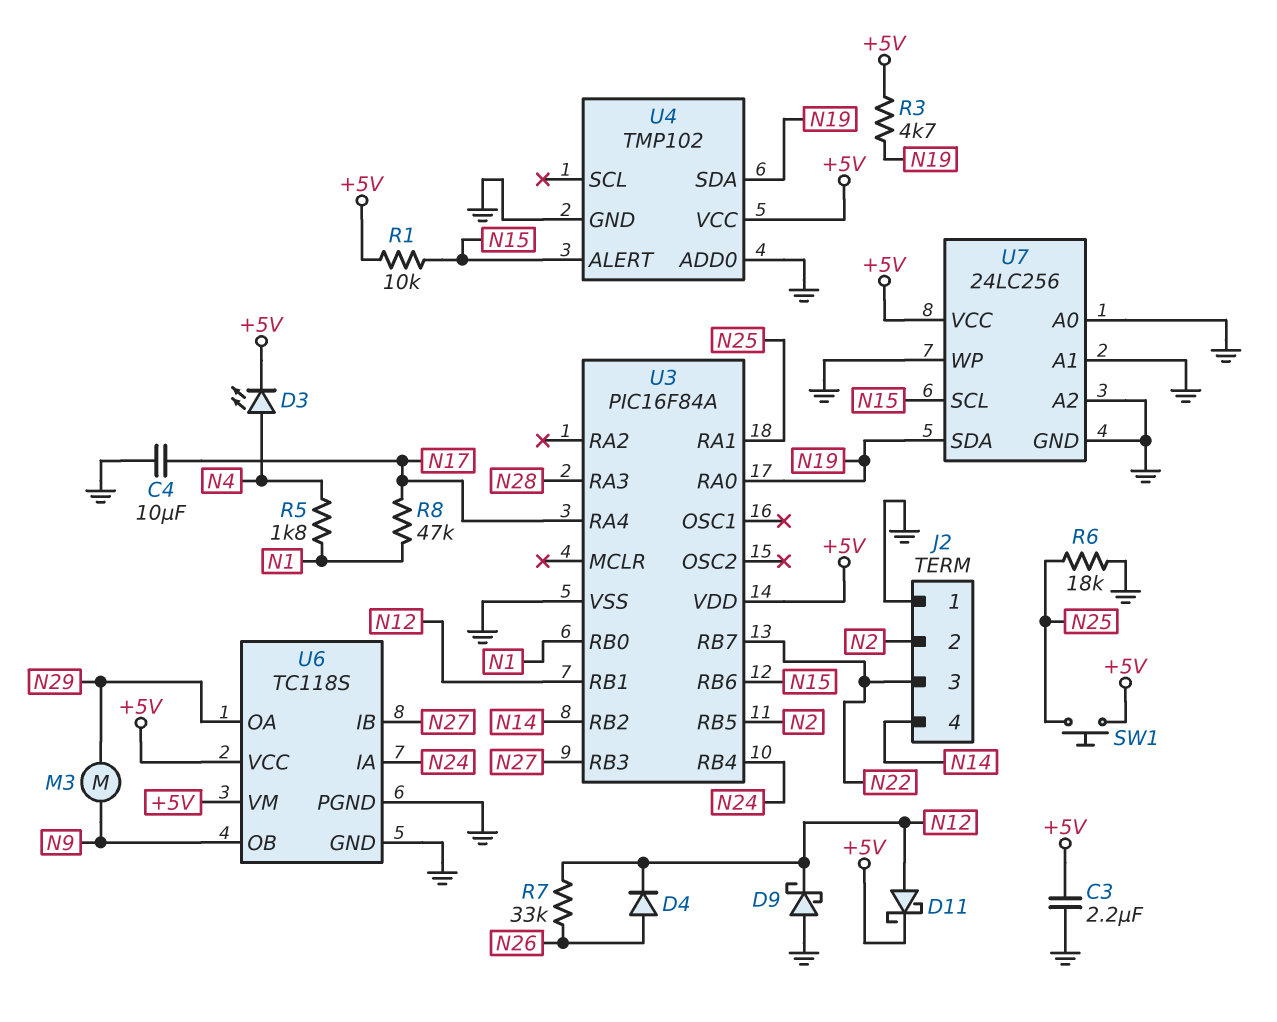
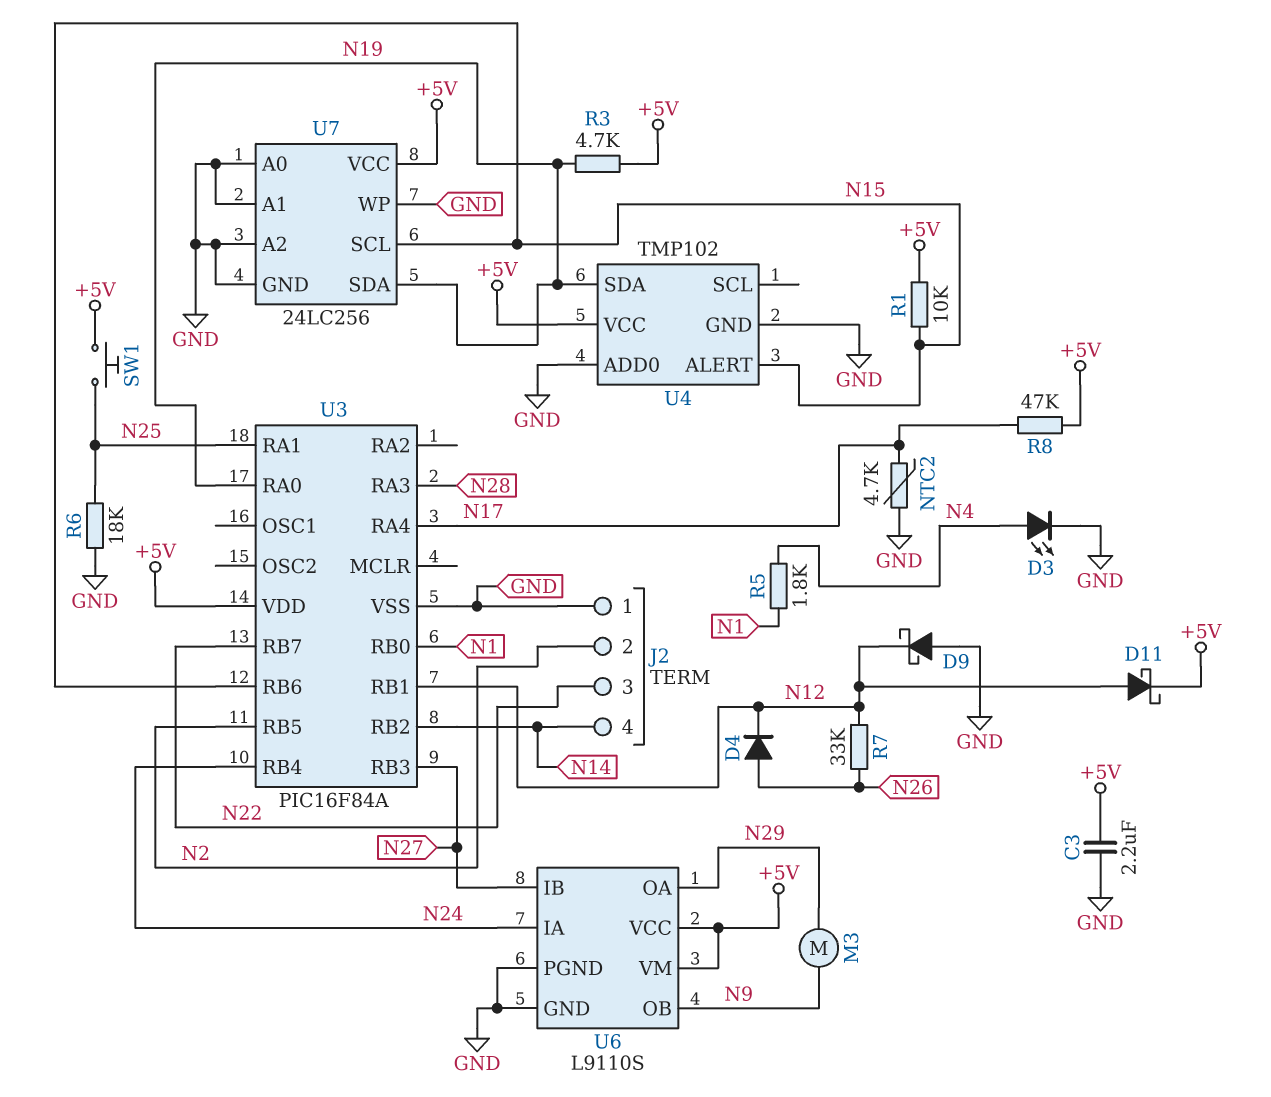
C4: 10uF (GND, N17) -> none
D3: LED (A N4, K +5V) -> LED (A N4, K GND)
NTC2: none -> 4.7k (GND, N17)
R8: 47k (N1, N17) -> 47k (+5V, N17)
U6: TC118S -> L9110S

